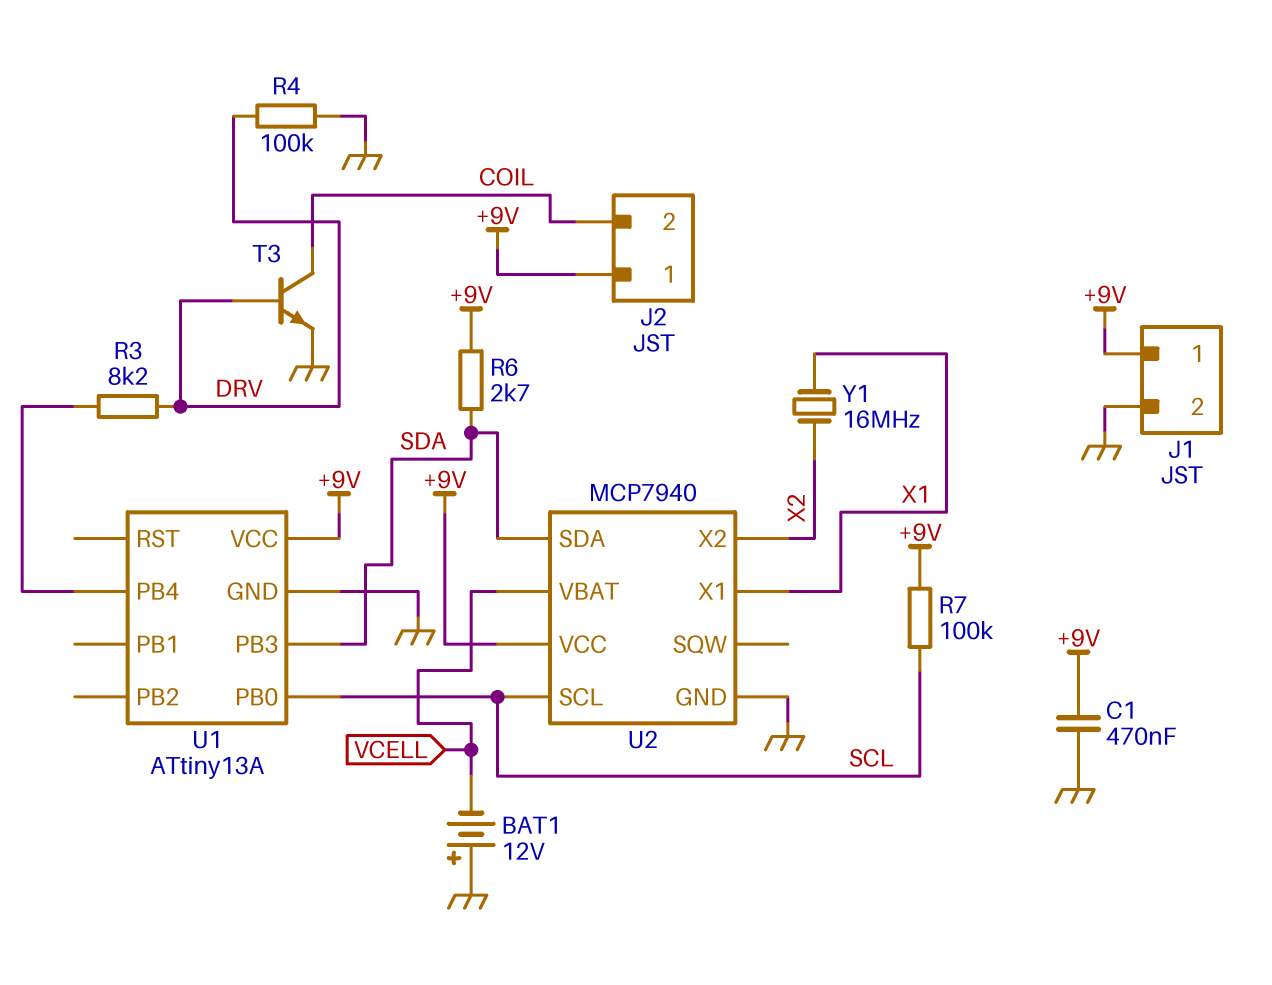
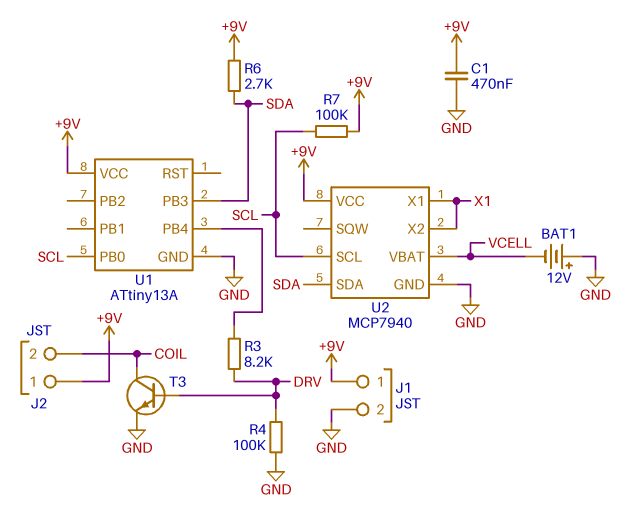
U2 pin X2: X2 -> X1
Y1: 16MHz (X1, X2) -> none

